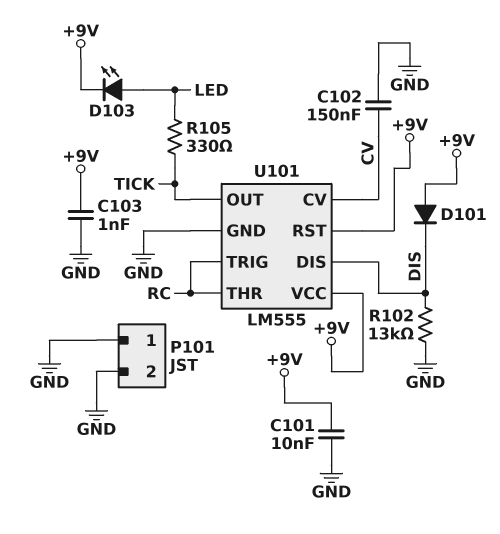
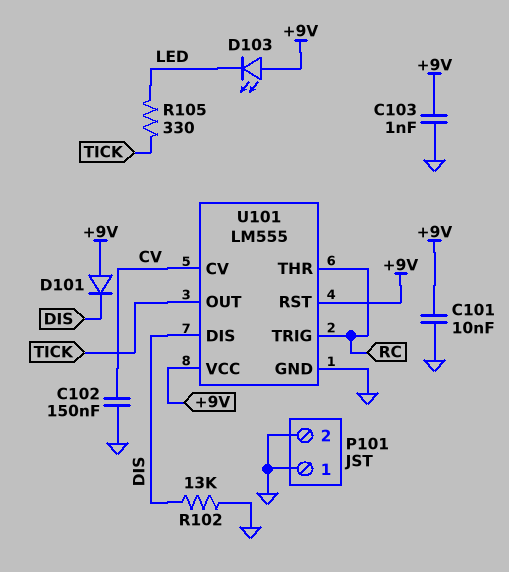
D103: LED (A LED, K +9V) -> LED (A +9V, K LED)

